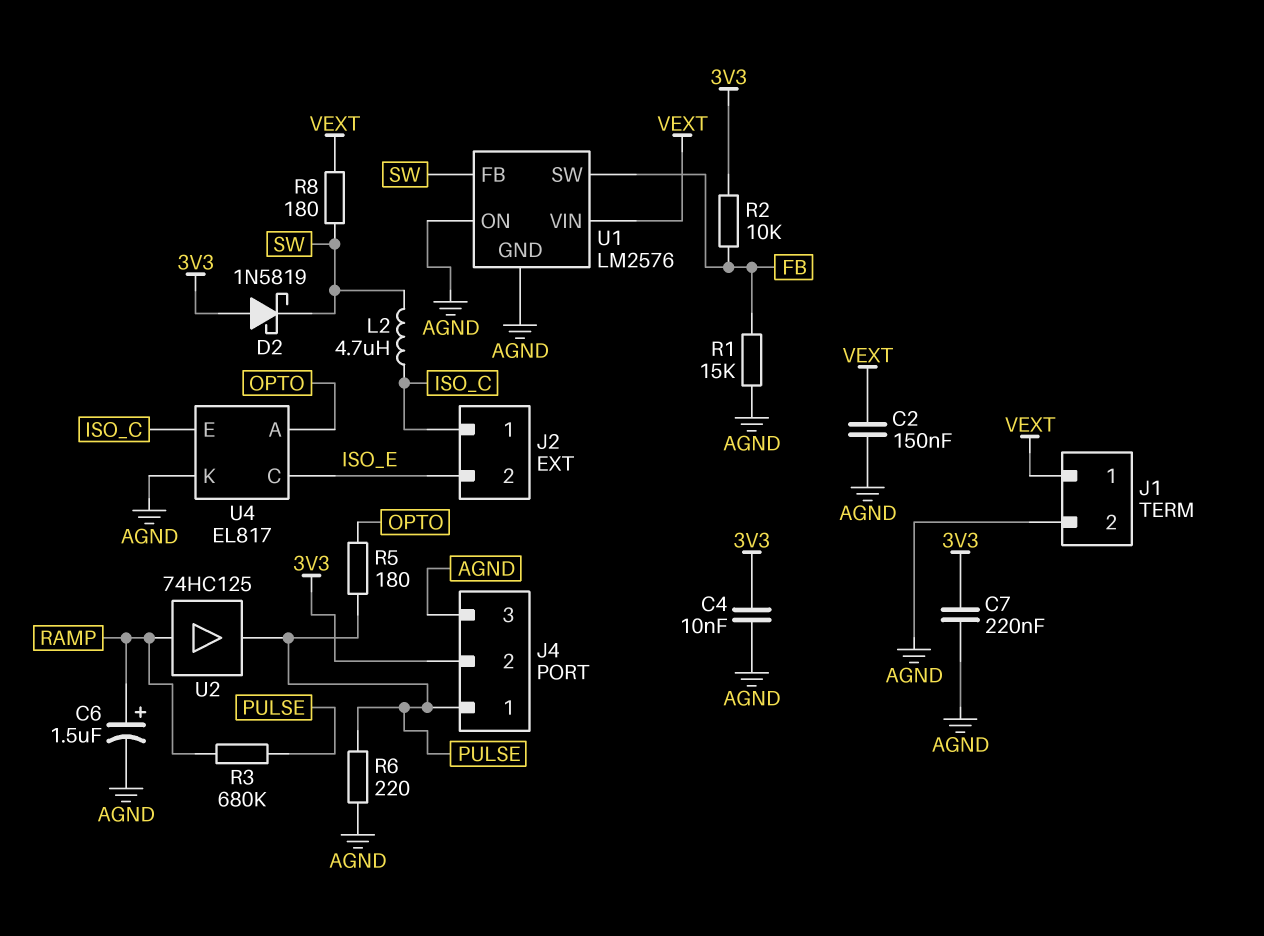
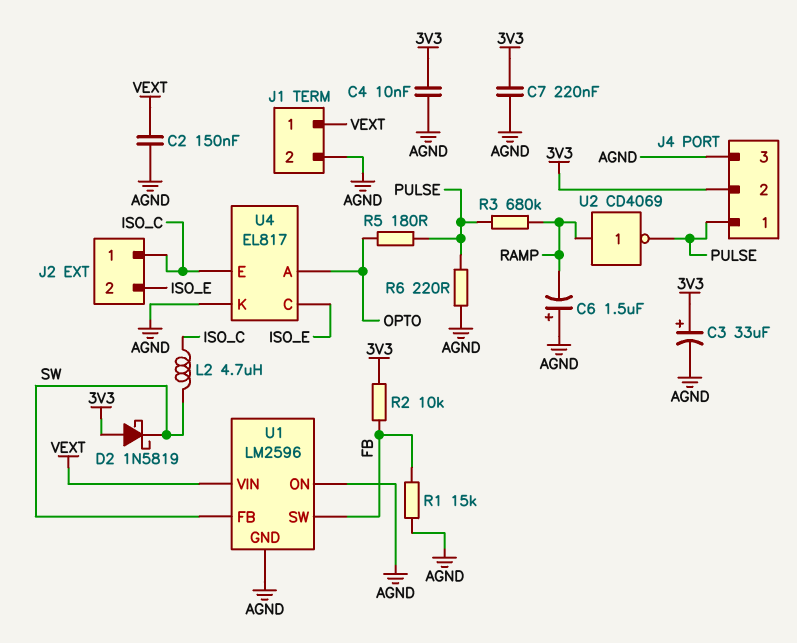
C3: none -> 33uF (plus 3V3, minus AGND)
C6: 1.5uF (plus RAMP, minus AGND) -> 1.5uF (plus AGND, minus RAMP)
R8: 180 (SW, VEXT) -> none
U1: LM2576 -> LM2596
U2: buffer 74HC125 (in RAMP, out PULSE) -> NOT CD4069 (in RAMP, out PULSE)

